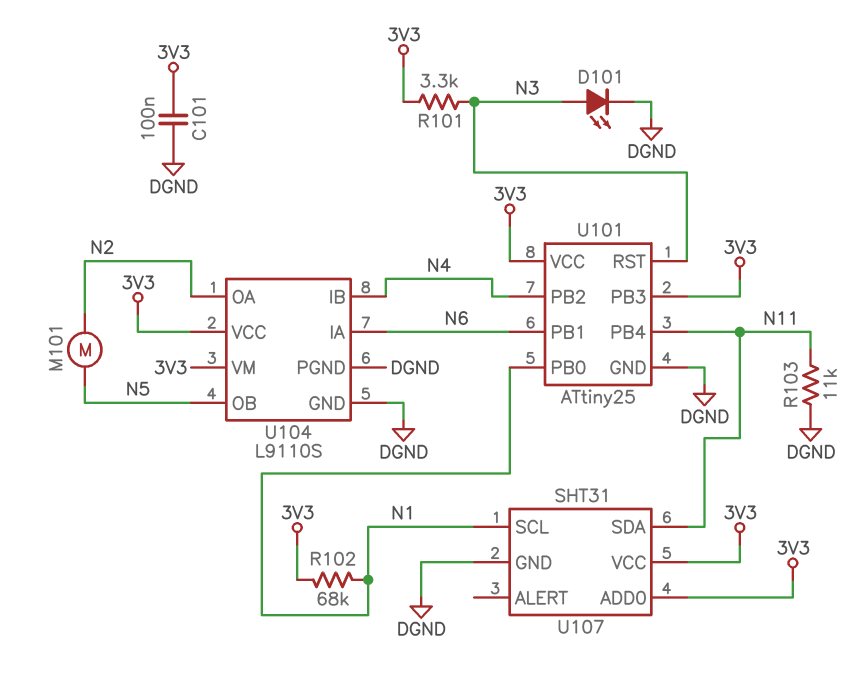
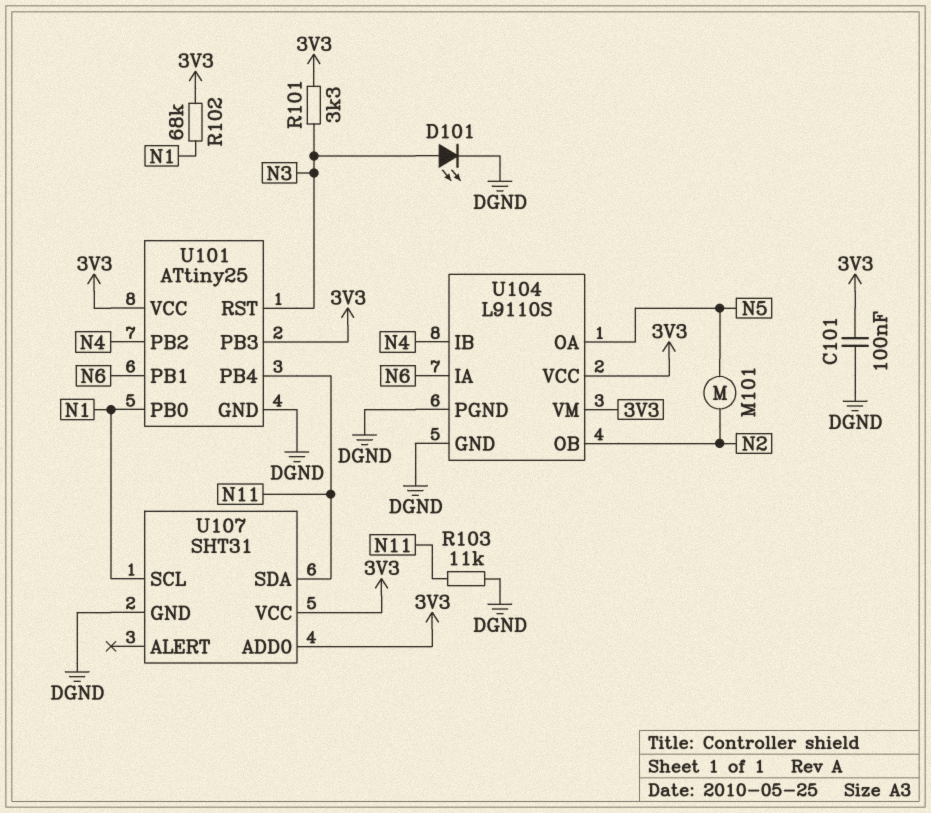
U104 pin OA: N2 -> N5
U104 pin OB: N5 -> N2

